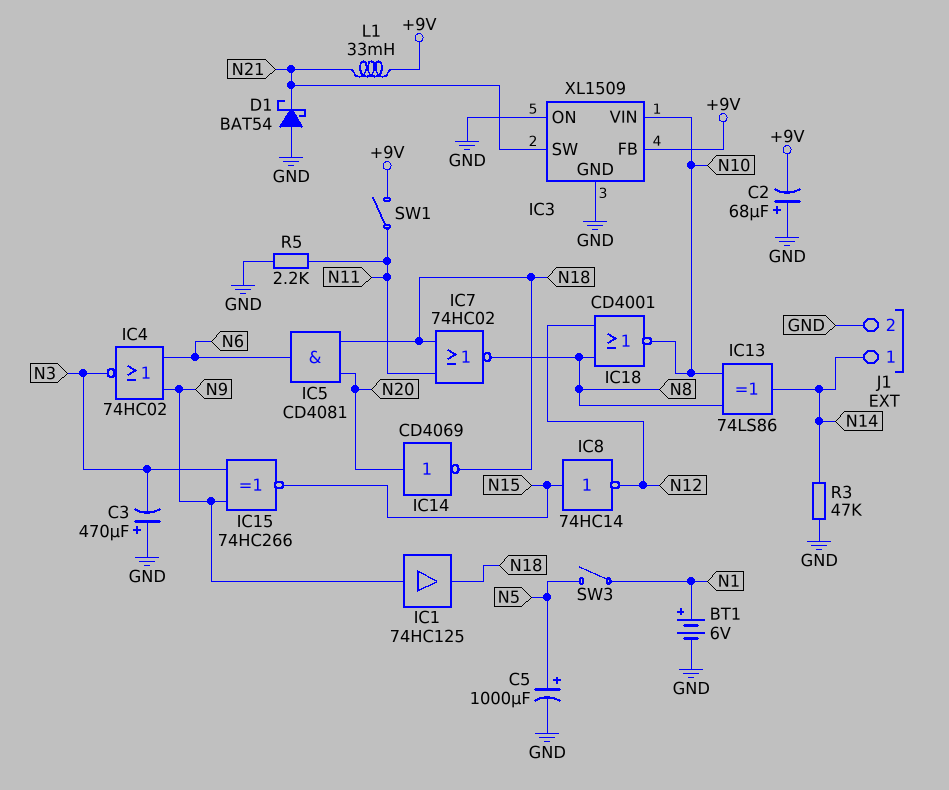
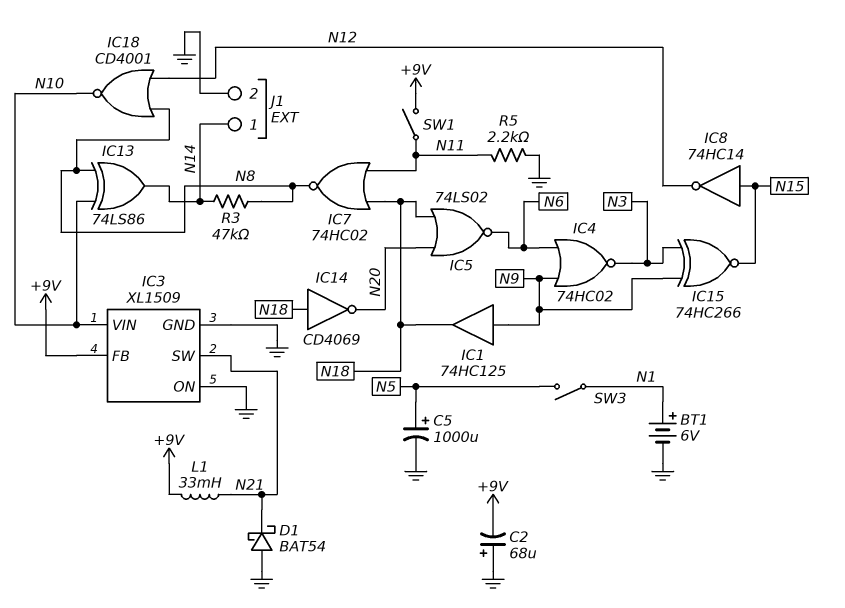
C3: 470uF (plus GND, minus N3) -> none
IC5: AND CD4081 (in N18, in N20, out N6) -> NOR 74LS02 (in N18, in N20, out N6)
IC14: NOT CD4069 (in N20, out N18) -> NOT CD4069 (in N18, out N20)
R3: 47k (GND, N14) -> 47k (N8, N14)

